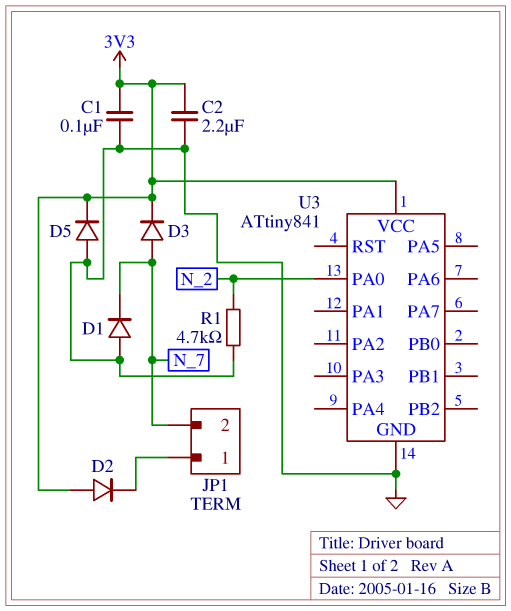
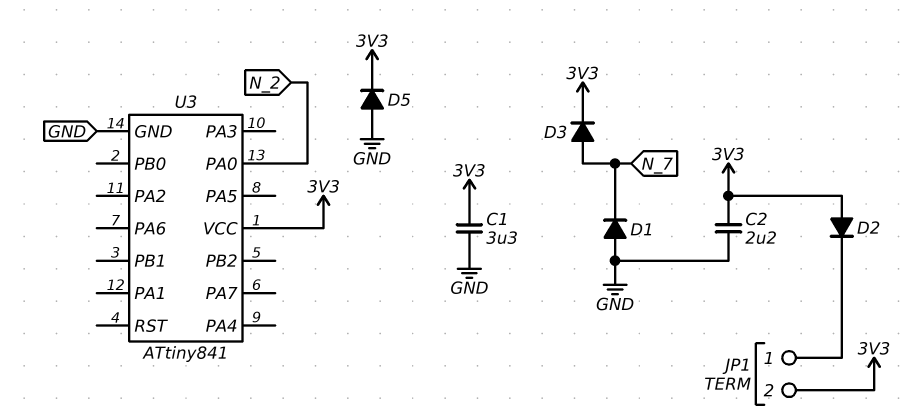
C1: 100nF (3V3, GND) -> 3.3uF (3V3, GND)
JP1 pin 2: N_7 -> 3V3
R1: 4.7k (GND, N_2) -> none

